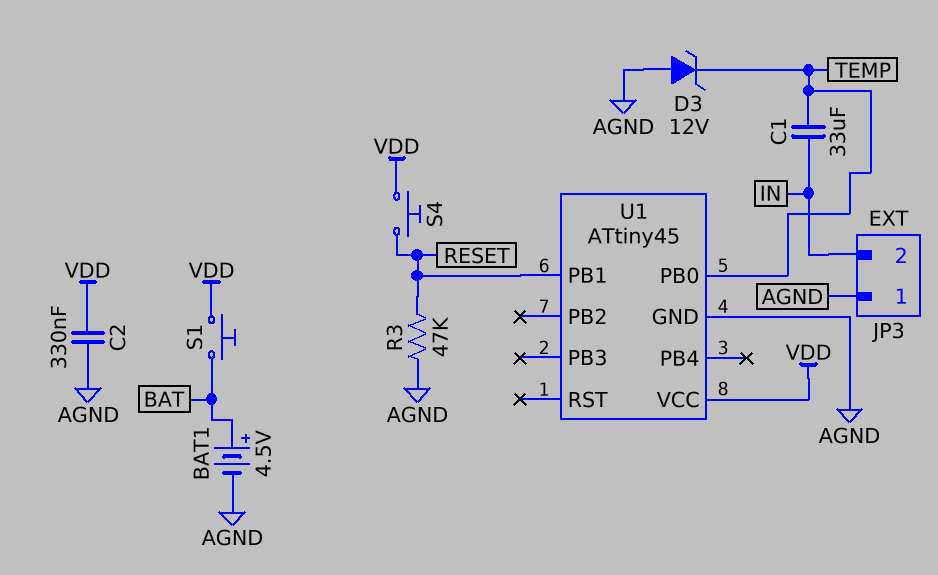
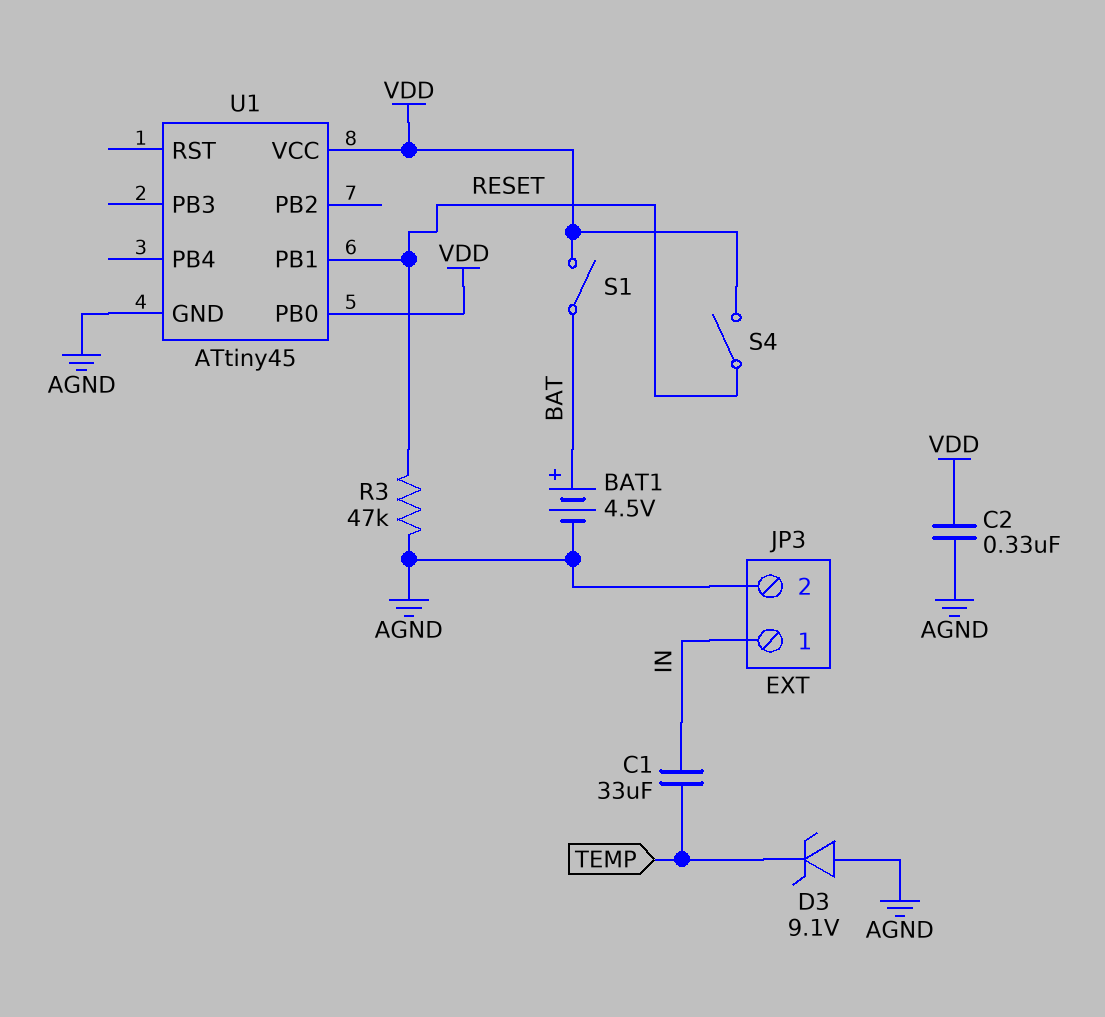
D3: zener 12V (A AGND, K TEMP) -> zener 9.1V (A AGND, K TEMP)
JP3 pin 1: AGND -> IN
JP3 pin 2: IN -> AGND
S1: button (BAT, VDD) -> switch (BAT, VDD)
S4: button (RESET, VDD) -> switch (RESET, VDD)
U1 pin PB0: TEMP -> VDD

